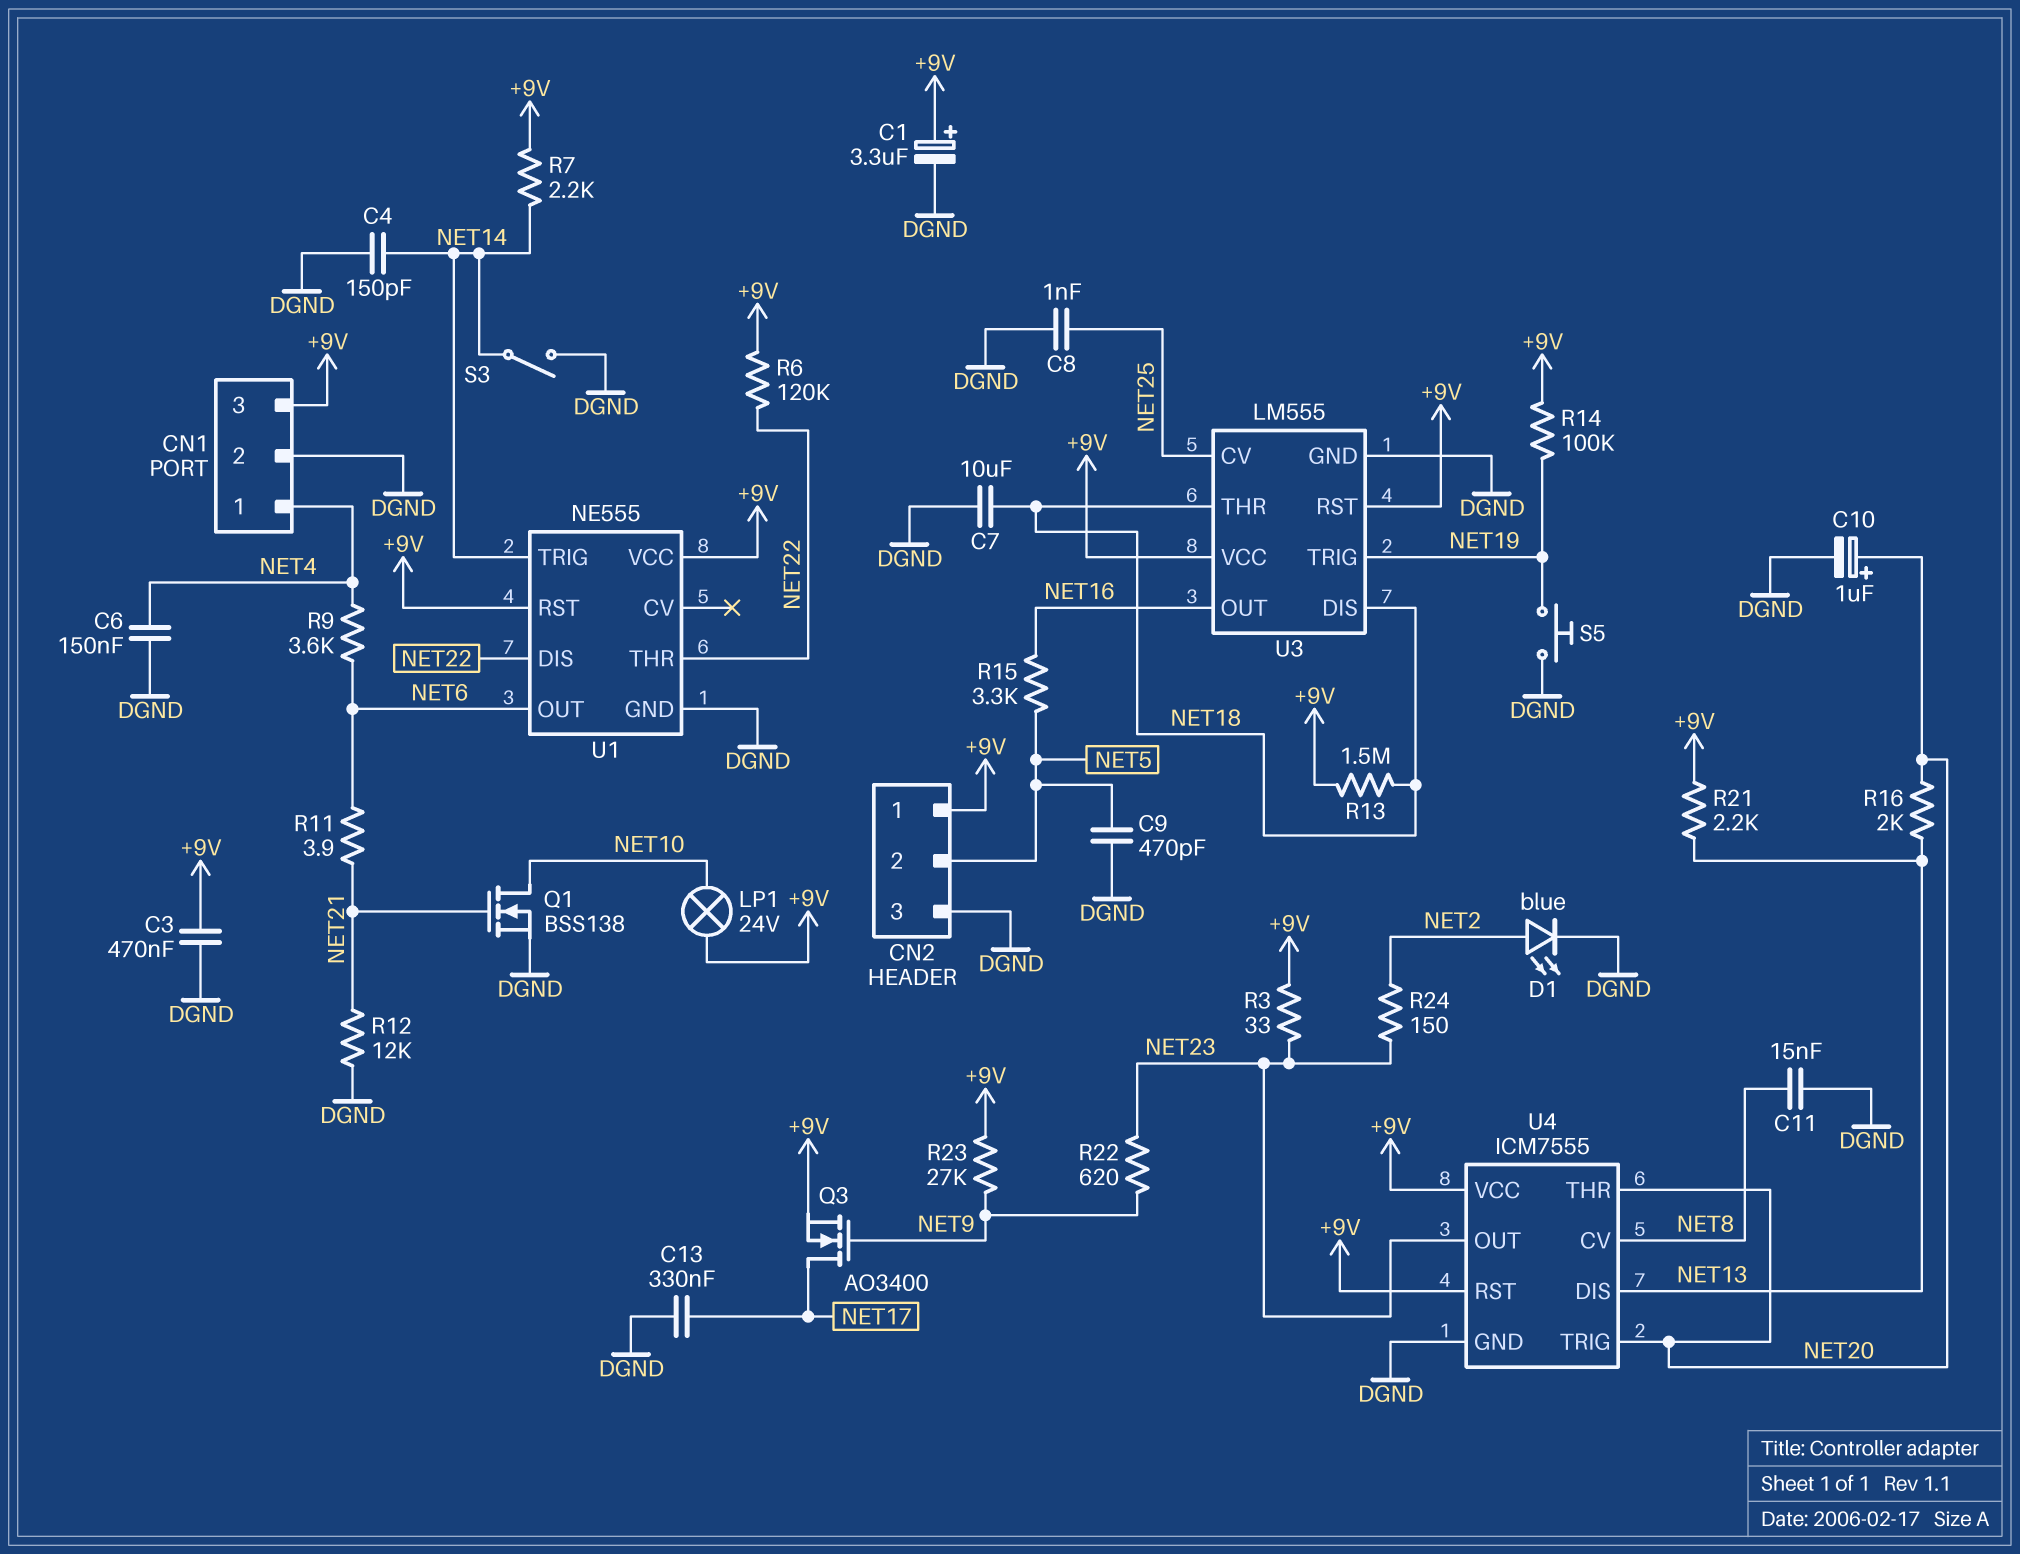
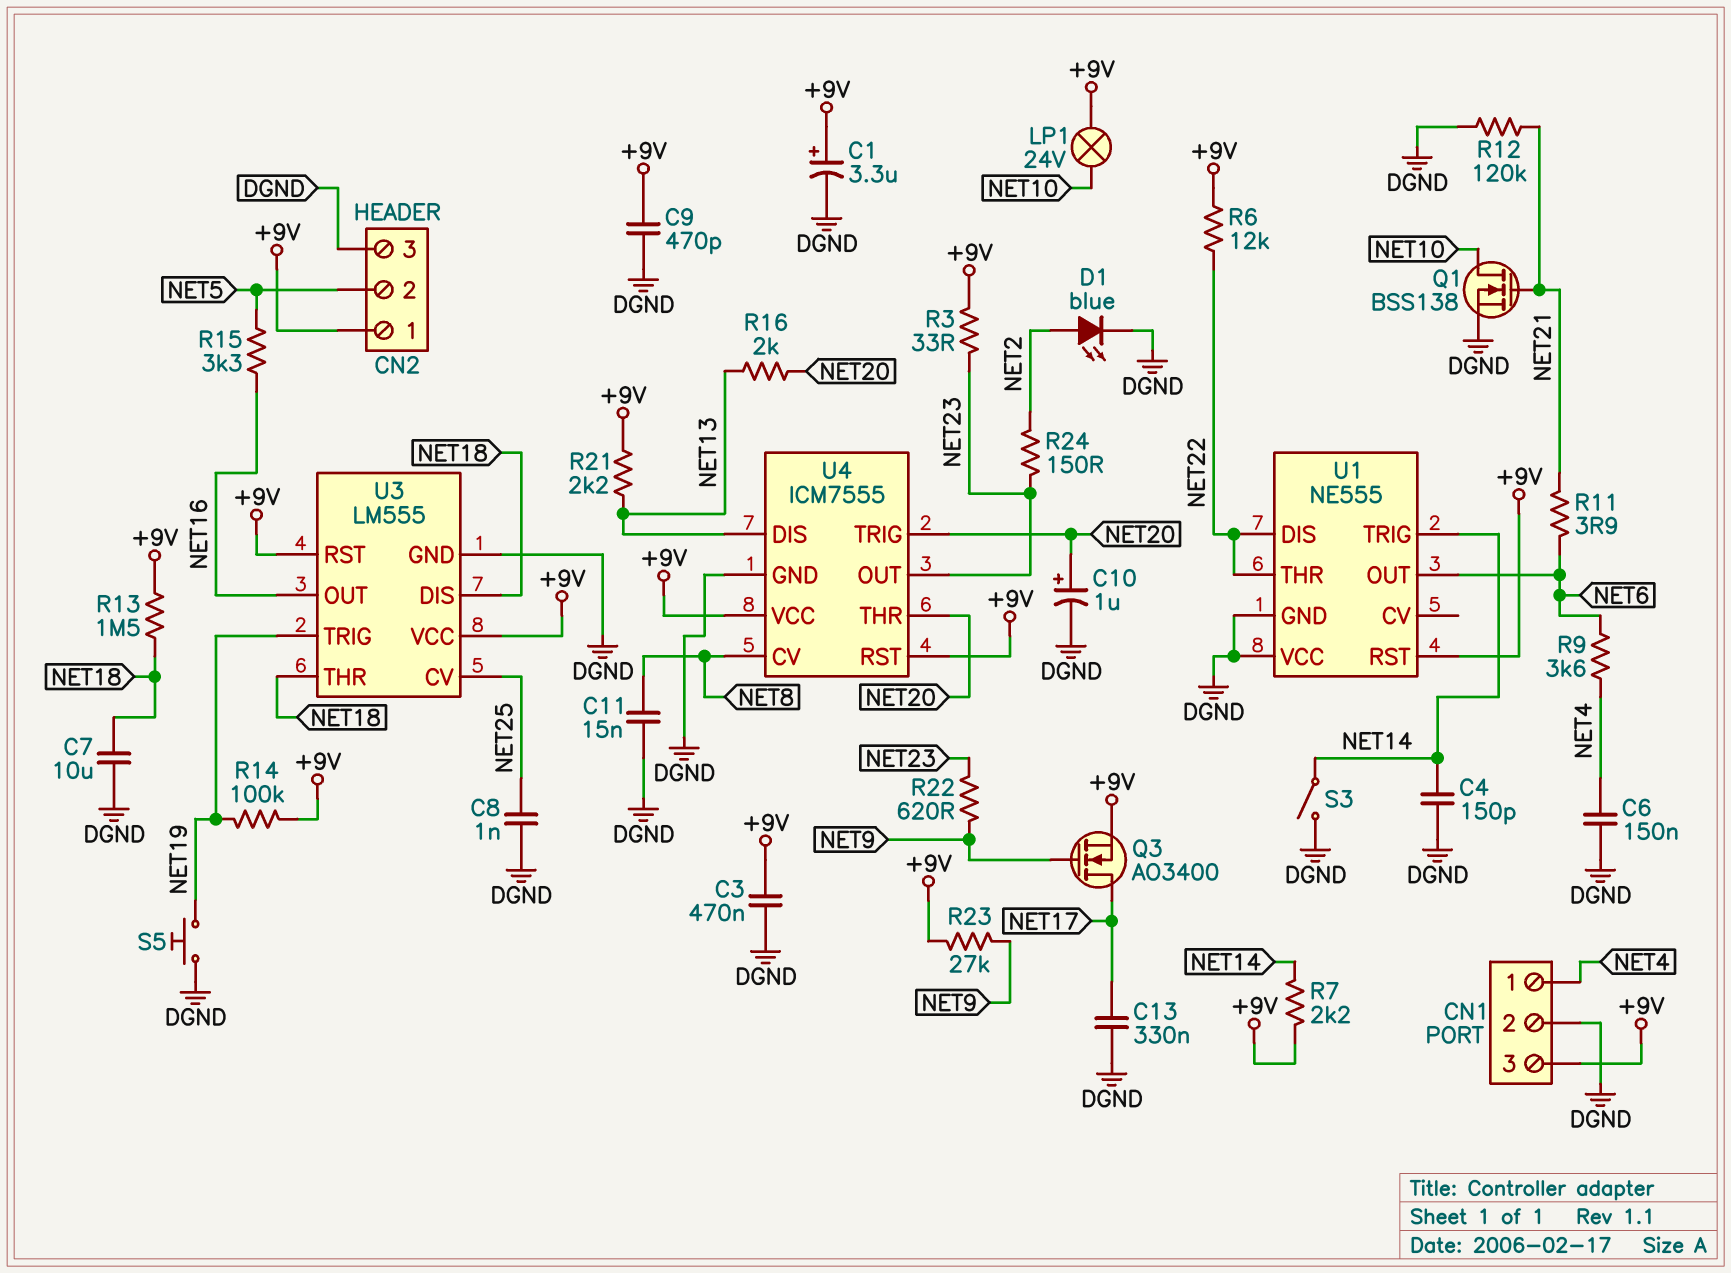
C9: 470pF (DGND, NET5) -> 470pF (+9V, DGND)
R6: 120k (+9V, NET22) -> 12k (+9V, NET22)
R12: 12k (DGND, NET21) -> 120k (DGND, NET21)
U1 pin VCC: +9V -> DGND

